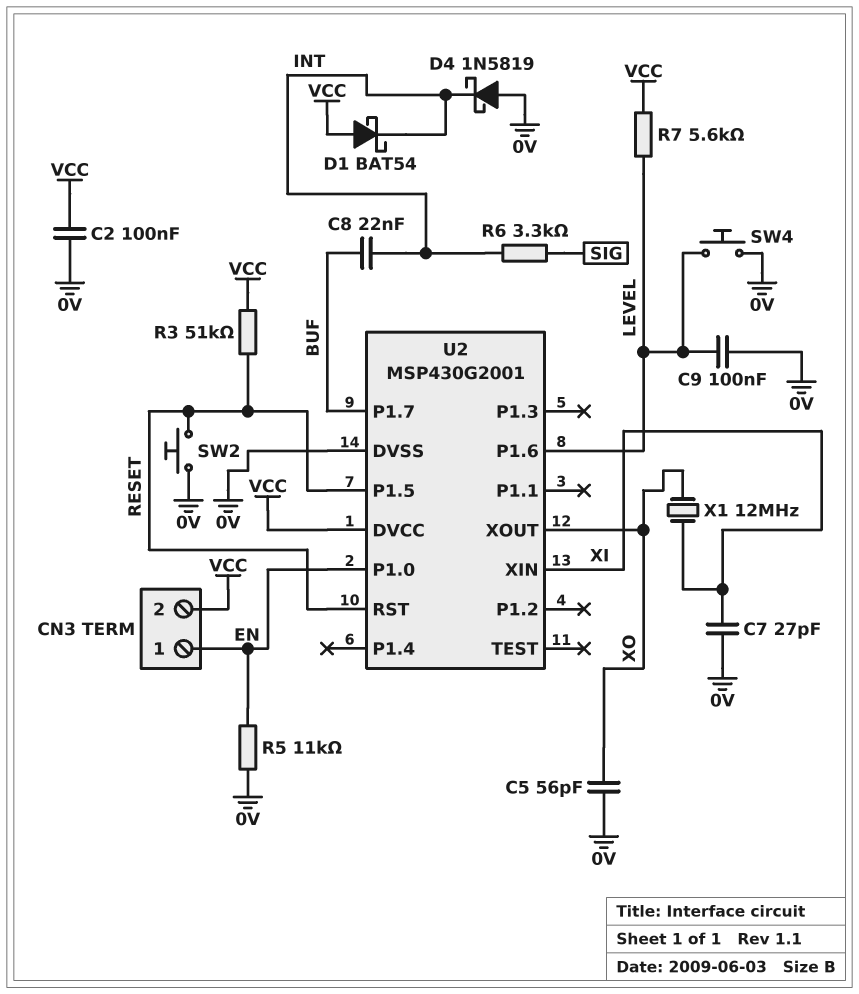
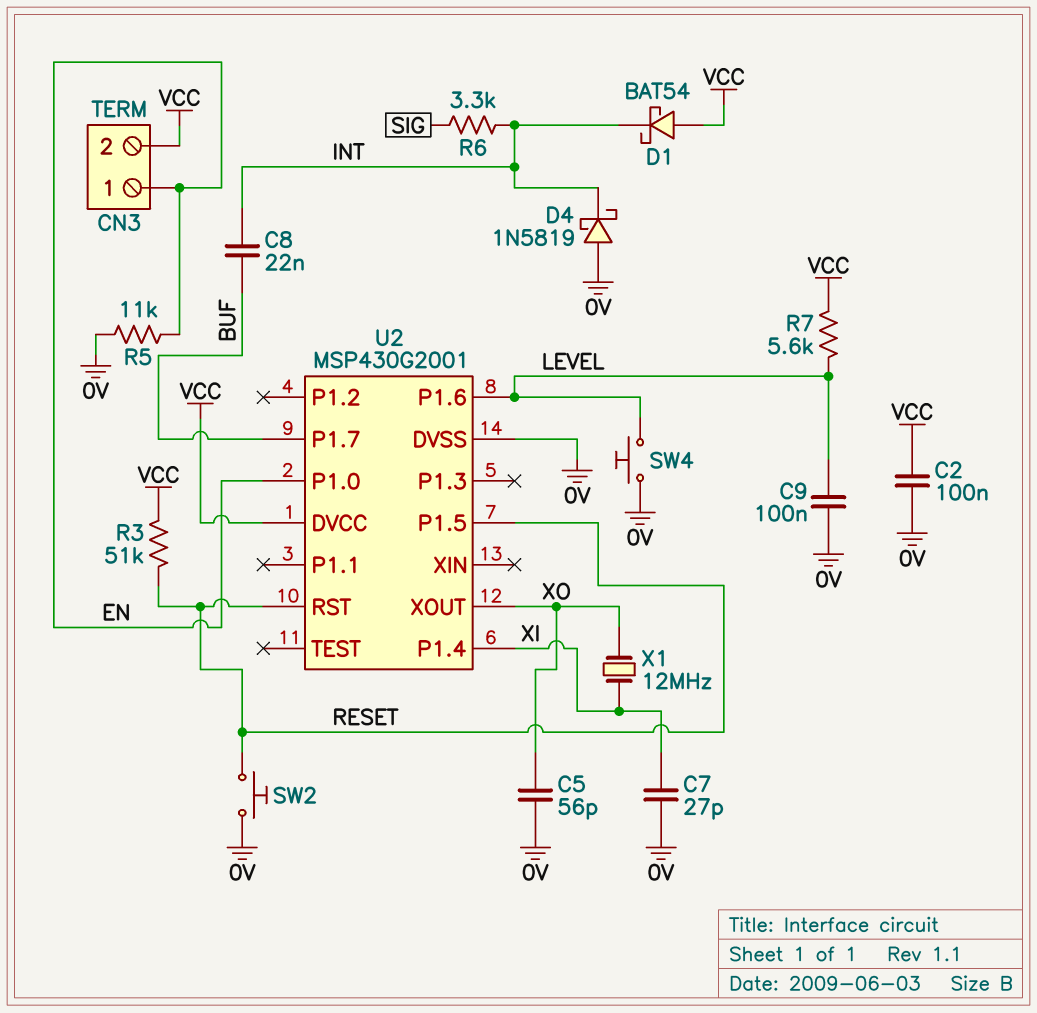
U2 pin P1.4: none -> XI
U2 pin XIN: XI -> none

